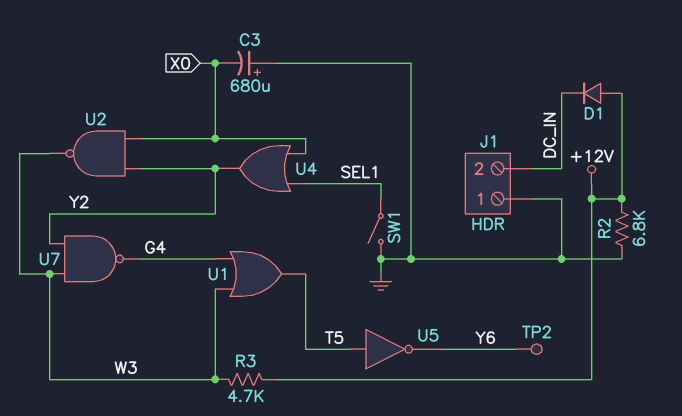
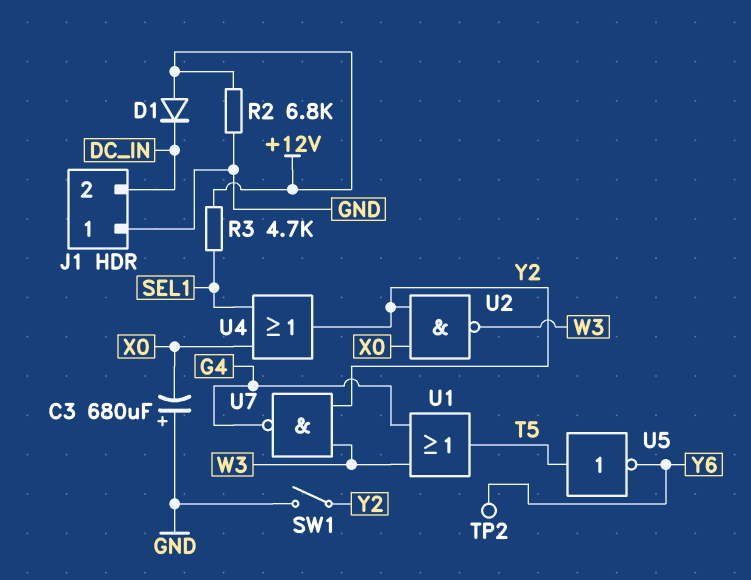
R3: 4.7k (+12V, W3) -> 4.7k (+12V, SEL1)
SW1: switch (GND, SEL1) -> switch (GND, Y2)

